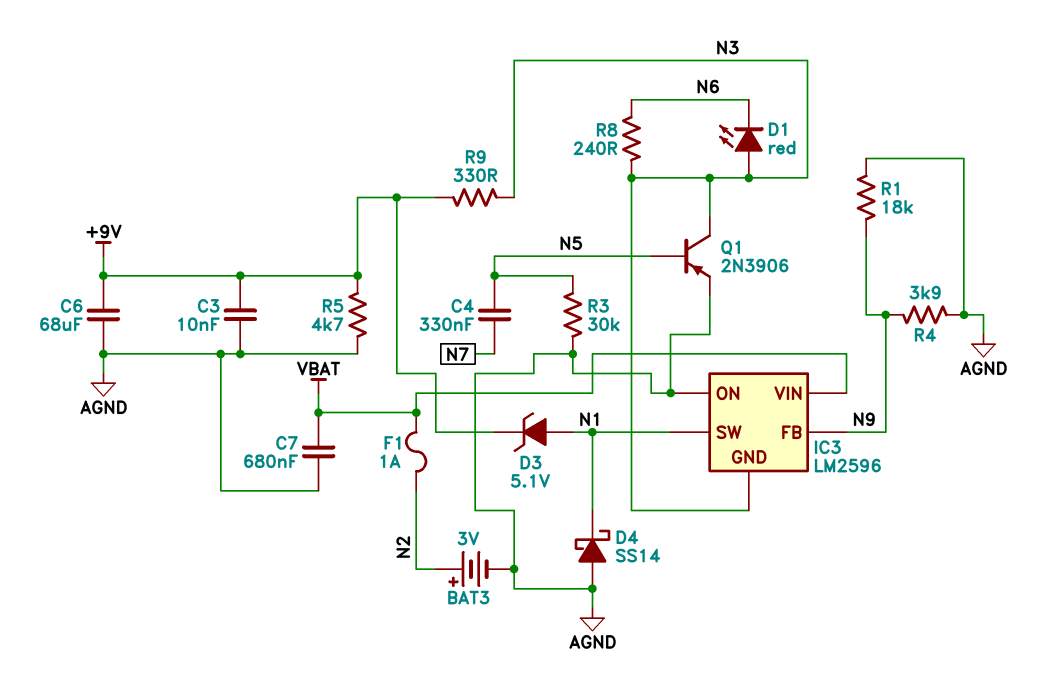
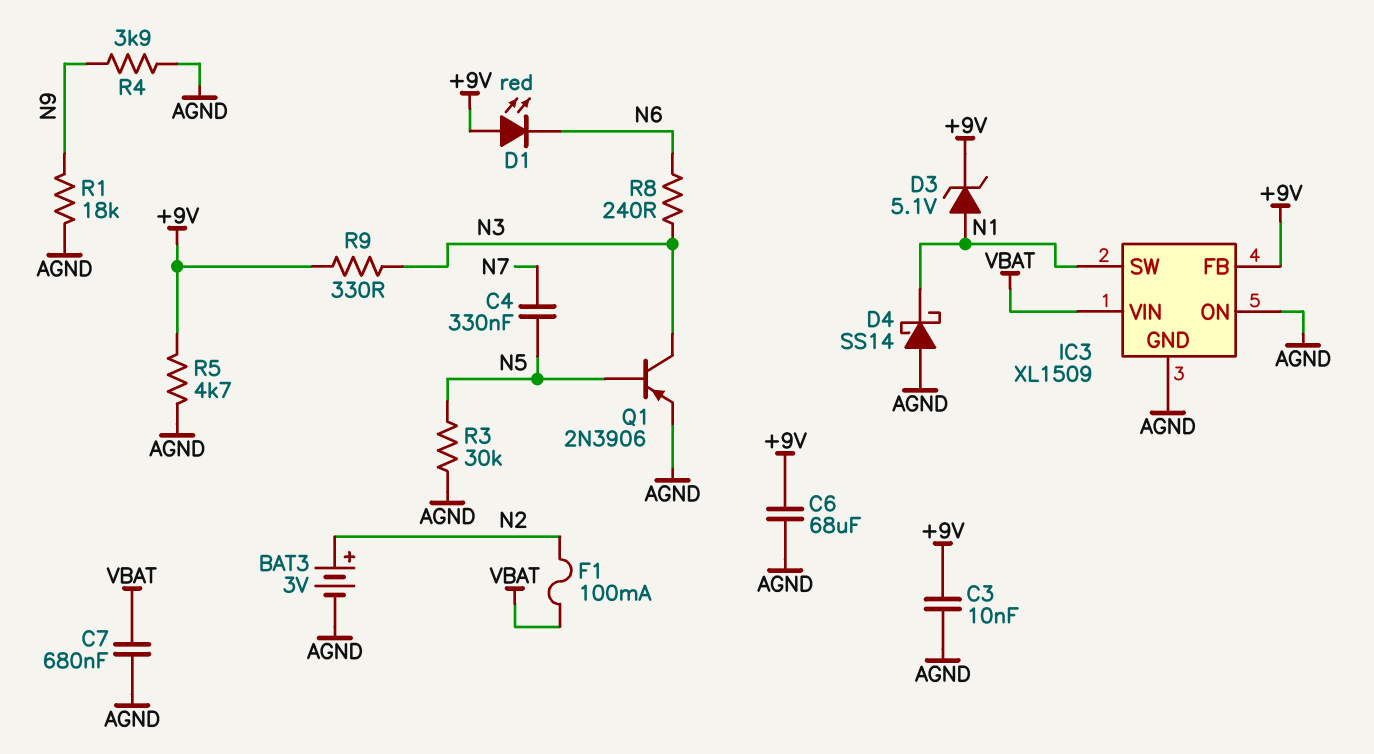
D1: LED red (A N3, K N6) -> LED red (A +9V, K N6)
F1: 1A (N2, VBAT) -> 100mA (N2, VBAT)
IC3: LM2596 -> XL1509
IC3 pin FB: N9 -> +9V
IC3 pin GND: N3 -> AGND

